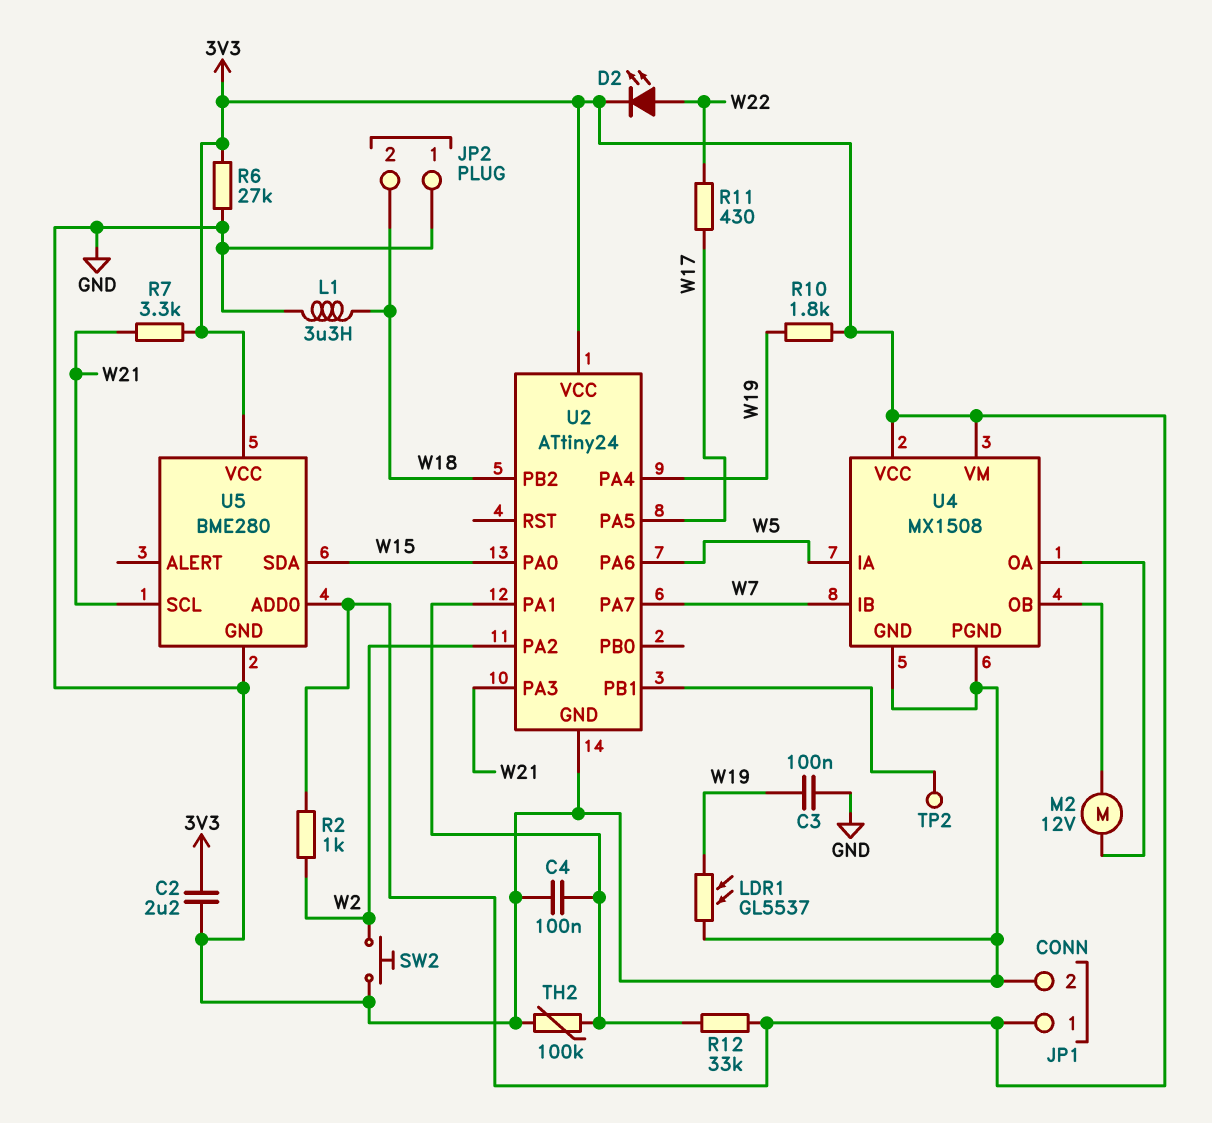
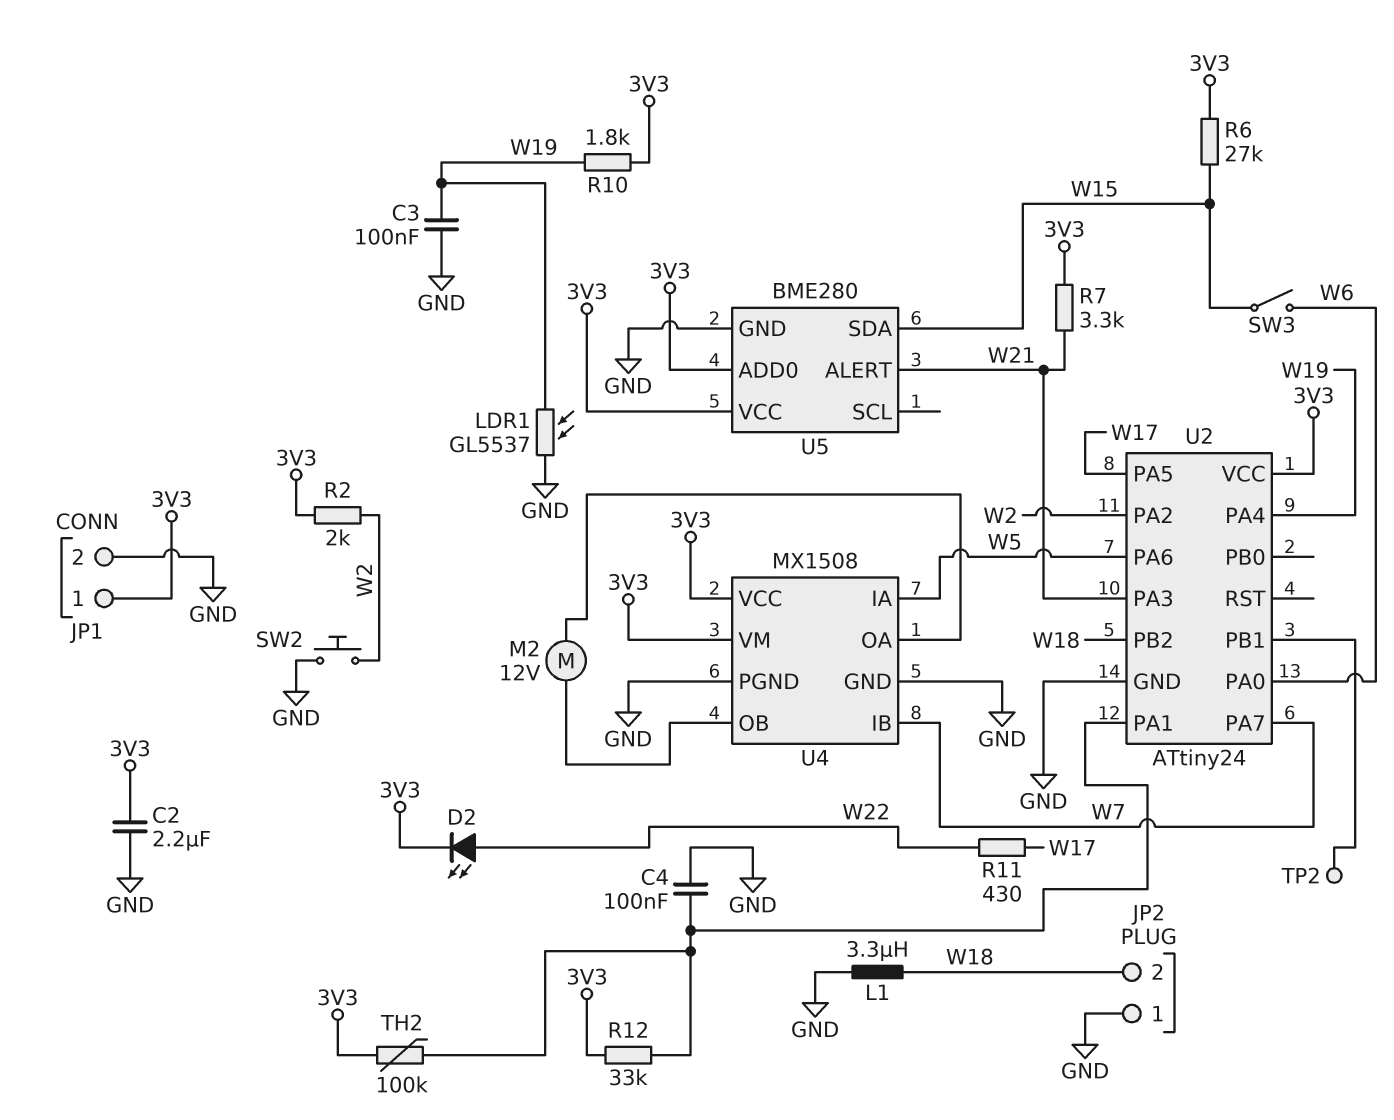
R2: 1k (3V3, W2) -> 2k (3V3, W2)
R6: 27k (3V3, GND) -> 27k (3V3, W15)
SW3: none -> switch (W6, W15)
TH2: 100k (GND, U2/PA1) -> 100k (3V3, U2/PA1)
U2 pin PA0: W15 -> W6
U5 pin ALERT: none -> W21
U5 pin SCL: W21 -> none

